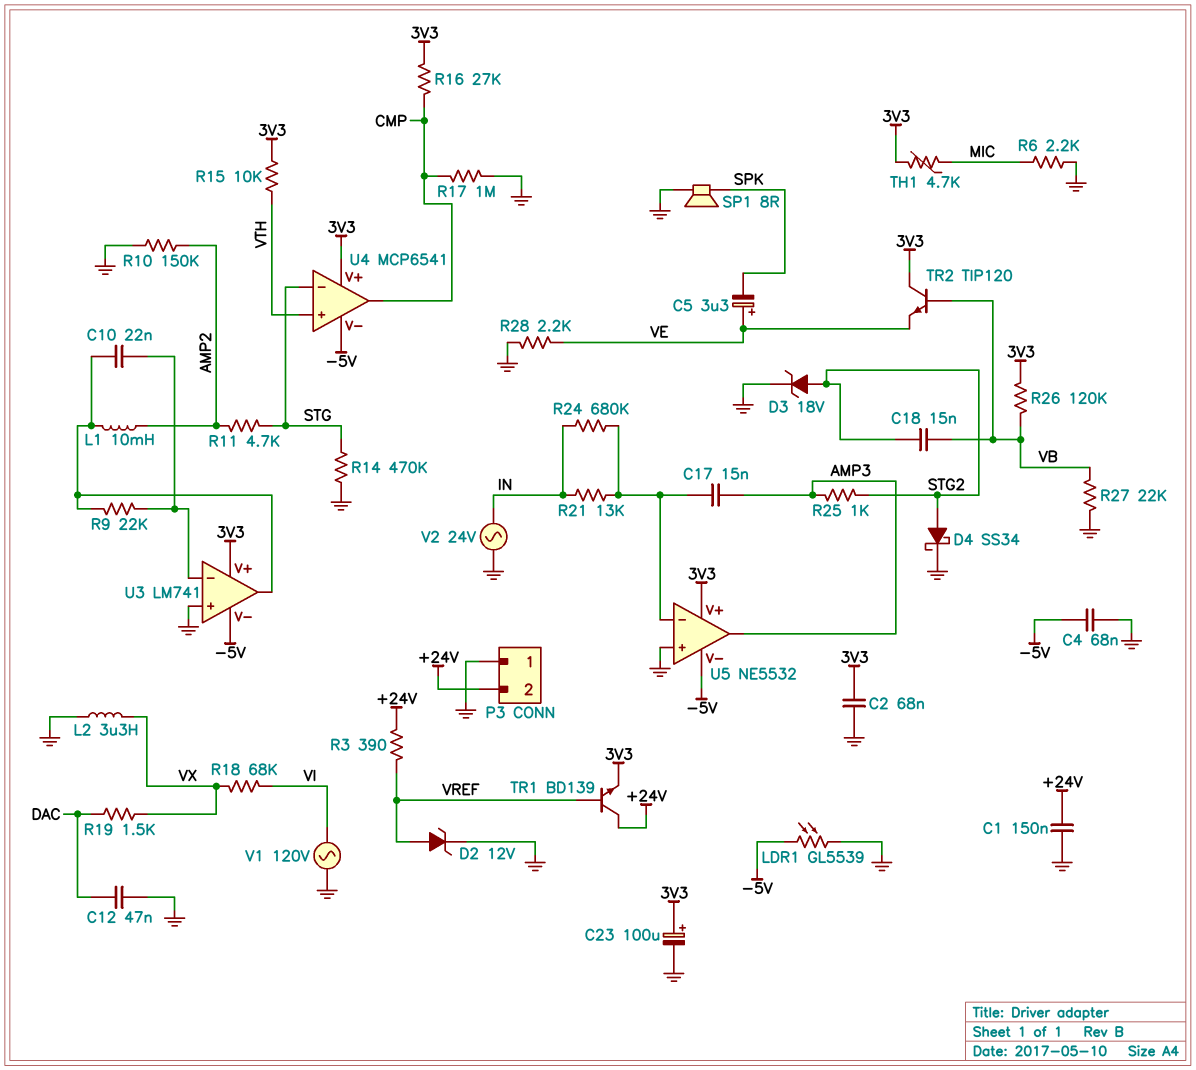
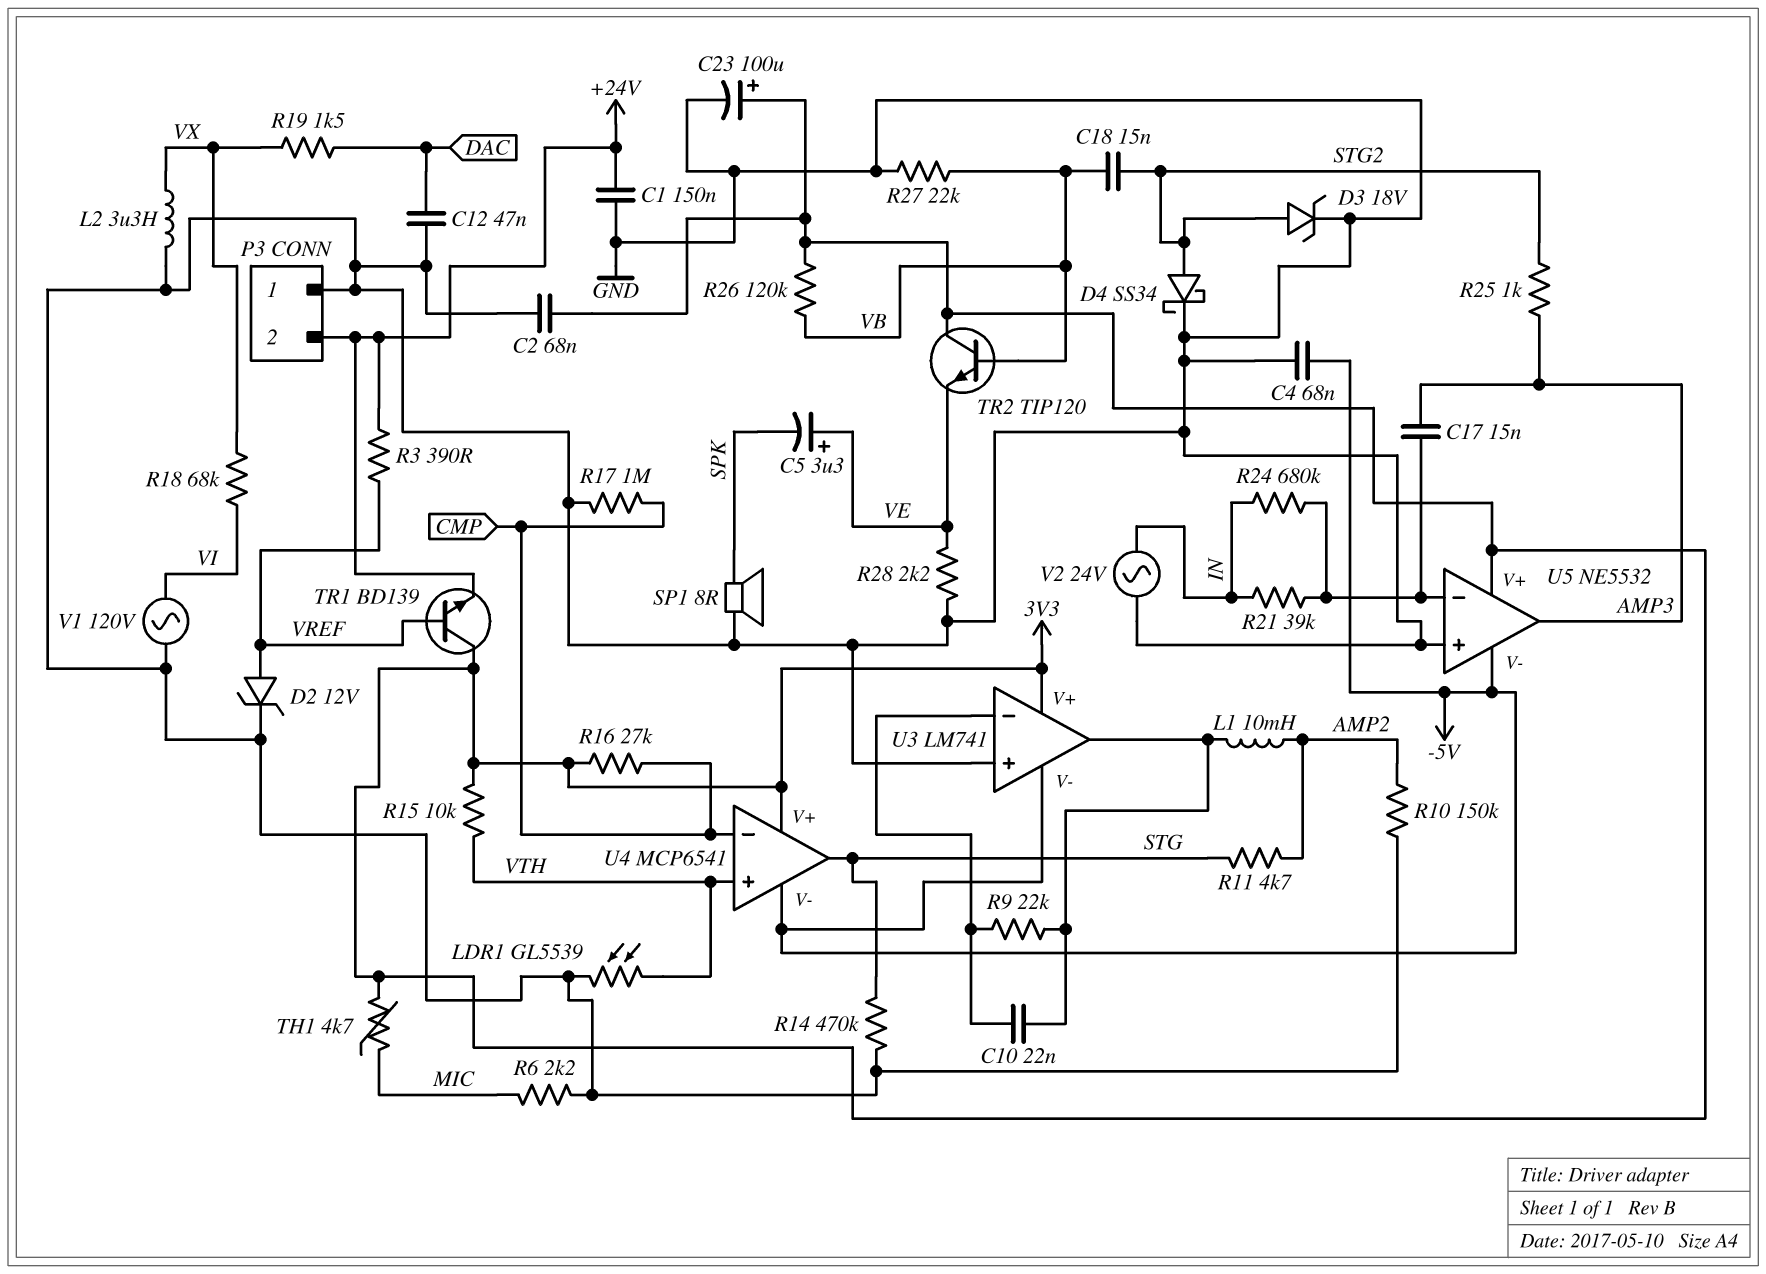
LDR1: GL5539 (-5V, GND) -> GL5539 (GND, VTH)
R21: 13k (IN, U5/in-) -> 39k (IN, U5/in-)
TR1: NPN BD139 (B VREF, C +24V, E 3V3) -> NPN BD139 (B VREF, C 3V3, E +24V)
U4 pin in-: STG -> CMP
U4 pin out: CMP -> STG

